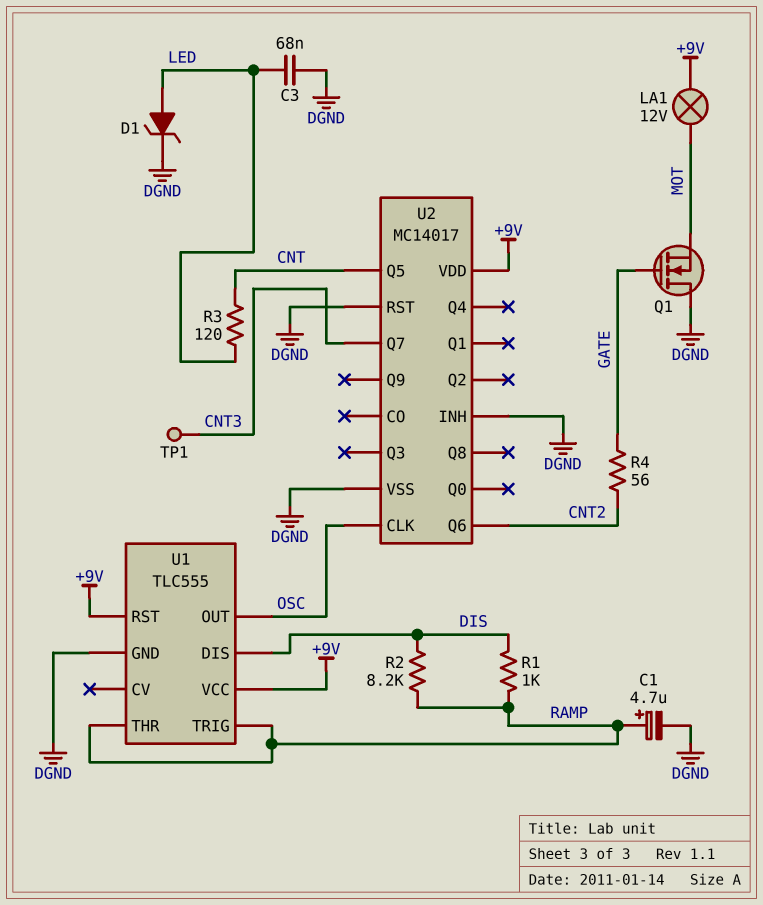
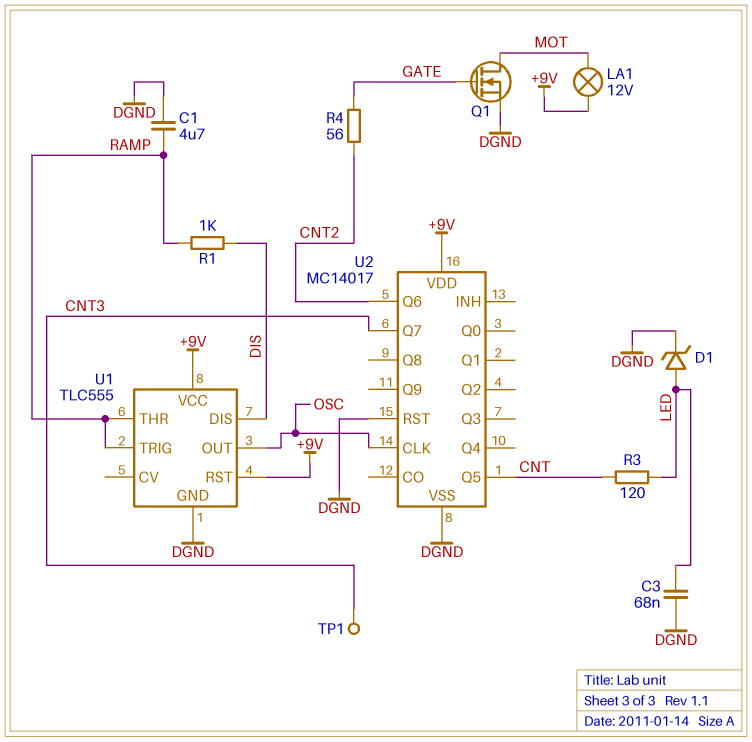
C1: 4.7uF (plus RAMP, minus DGND) -> 4.7uF (DGND, RAMP)
Q1: NMOS (G GATE, D DGND, S MOT) -> NMOS (G GATE, D MOT, S DGND)
R2: 8.2k (DIS, RAMP) -> none
U2 pin INH: DGND -> none

